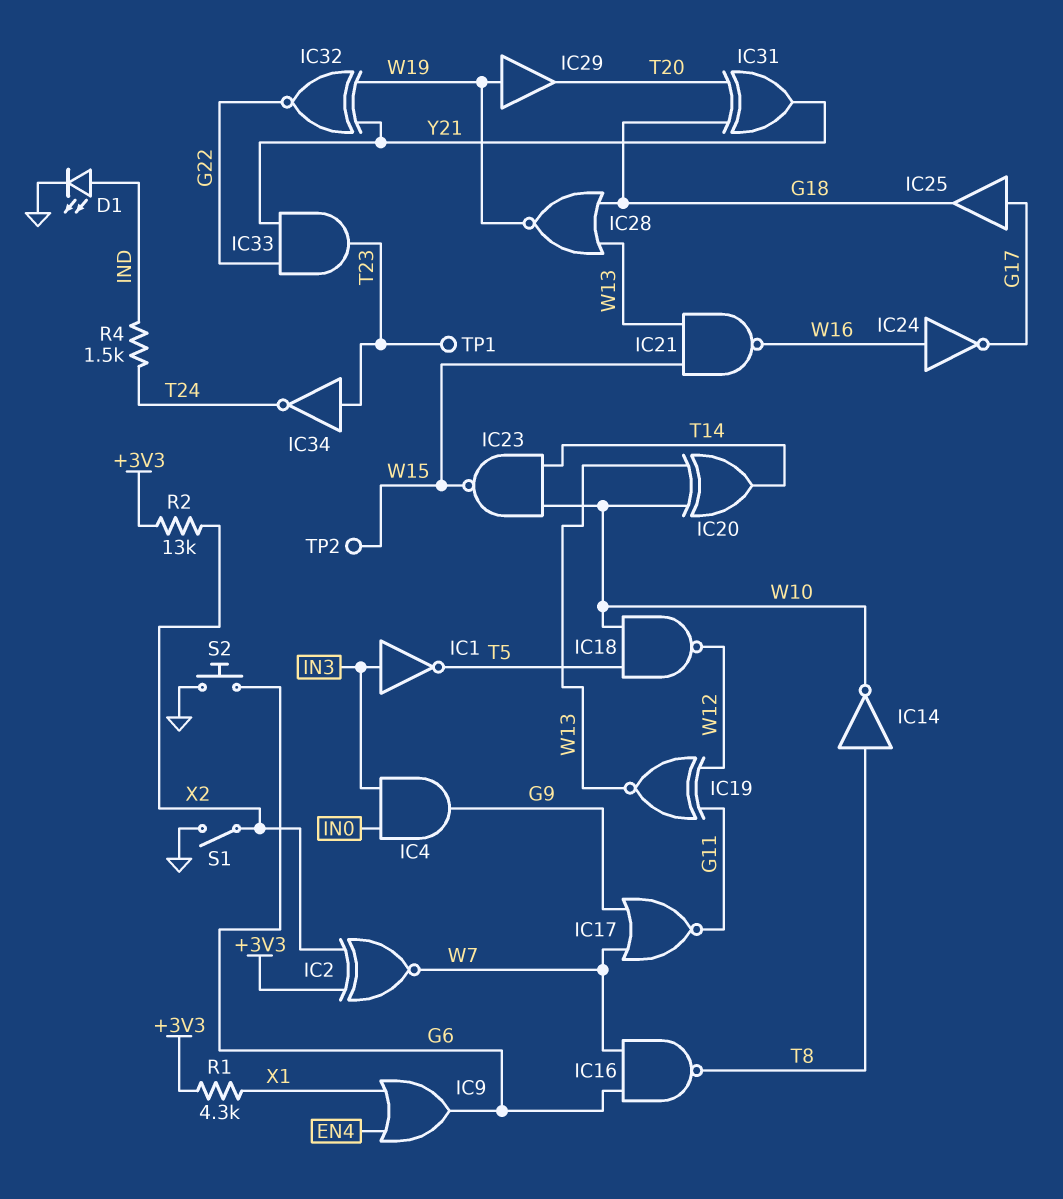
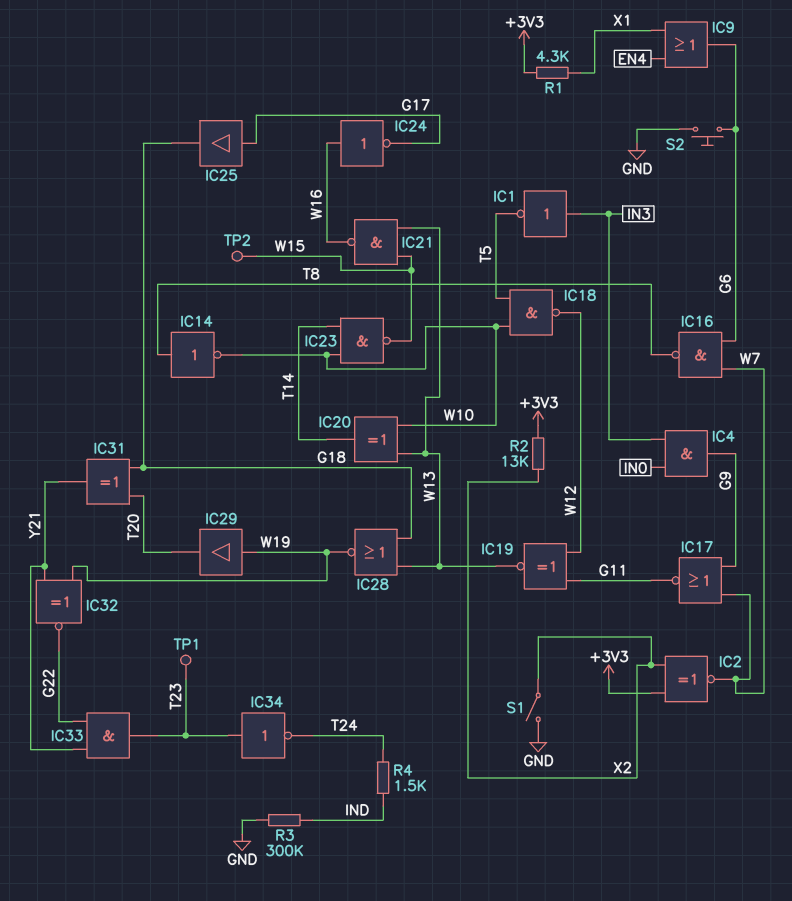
D1: LED (A IND, K GND) -> none
R3: none -> 300k (GND, IND)

